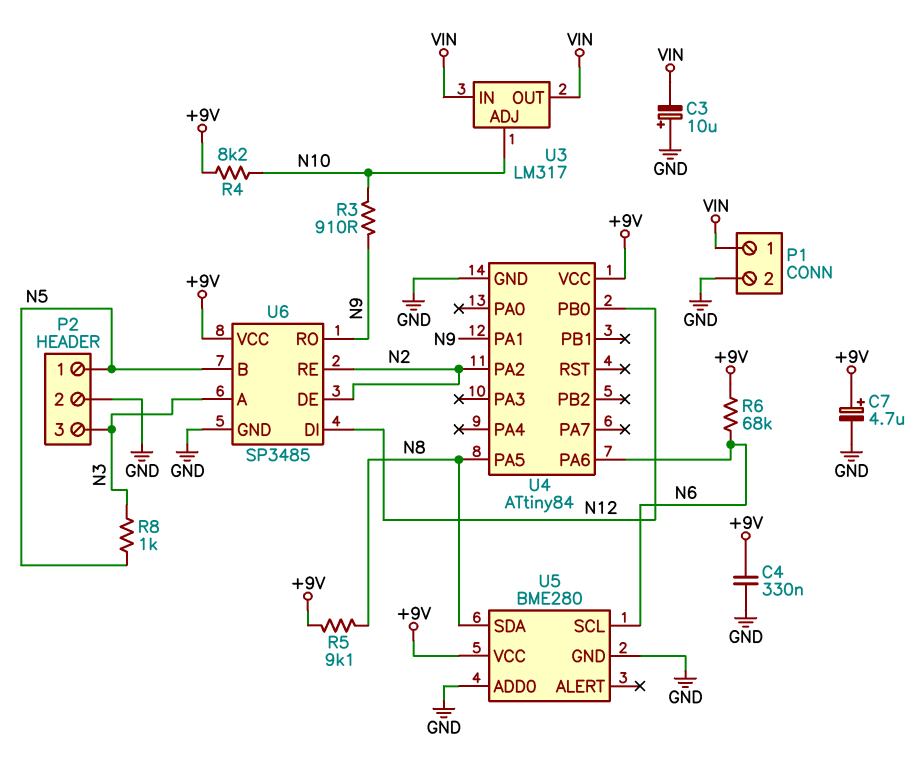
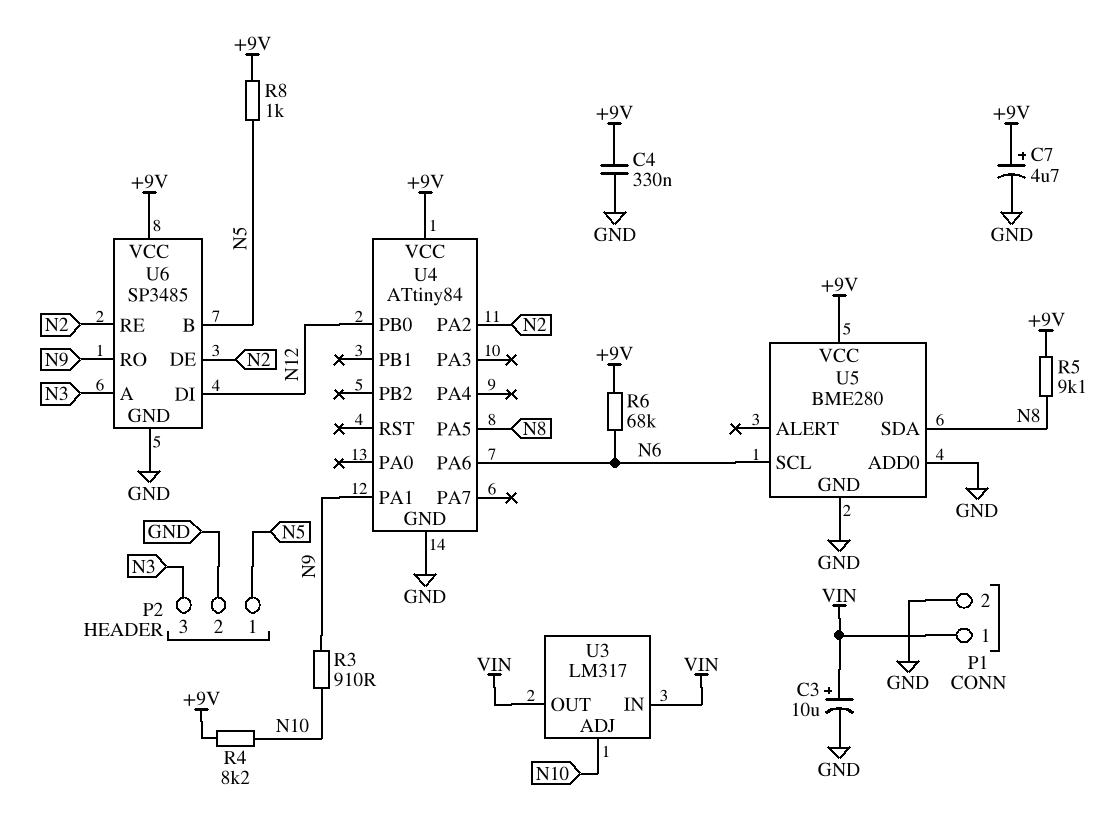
C3: 10uF (plus GND, minus VIN) -> 10uF (plus VIN, minus GND)
R8: 1k (N3, N5) -> 1k (+9V, N5)

